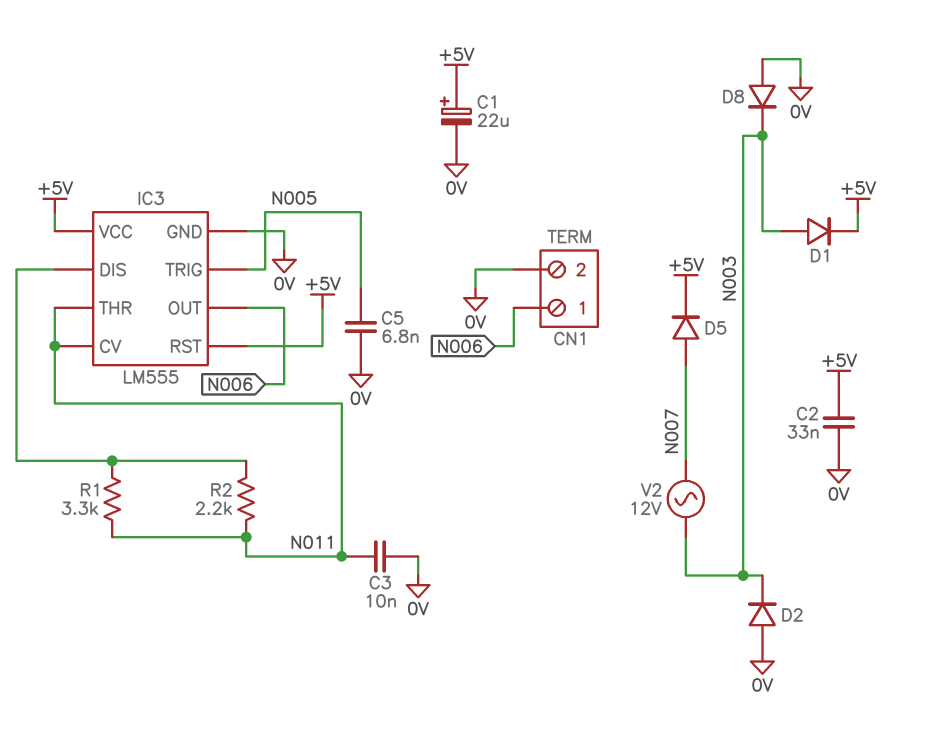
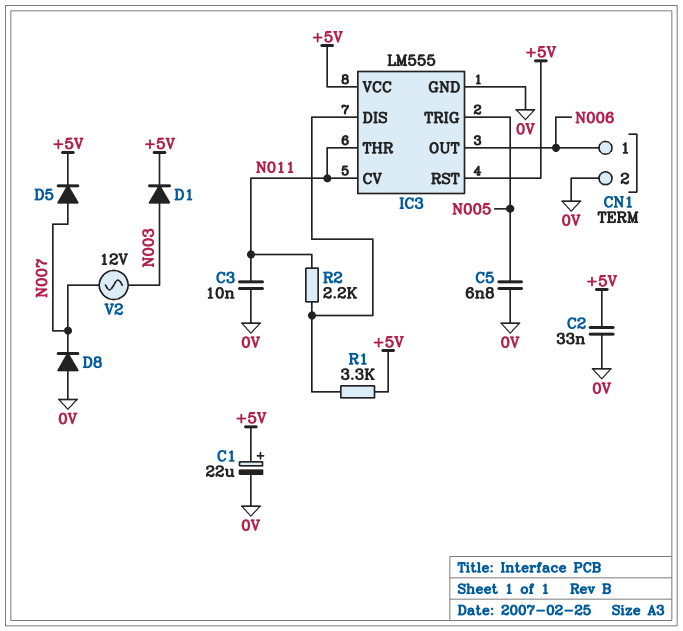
D2: diode (A 0V, K N003) -> none
D8: diode (A 0V, K N003) -> diode (A 0V, K N007)
R1: 3.3k (IC3/DIS, N011) -> 3.3k (+5V, IC3/DIS)

